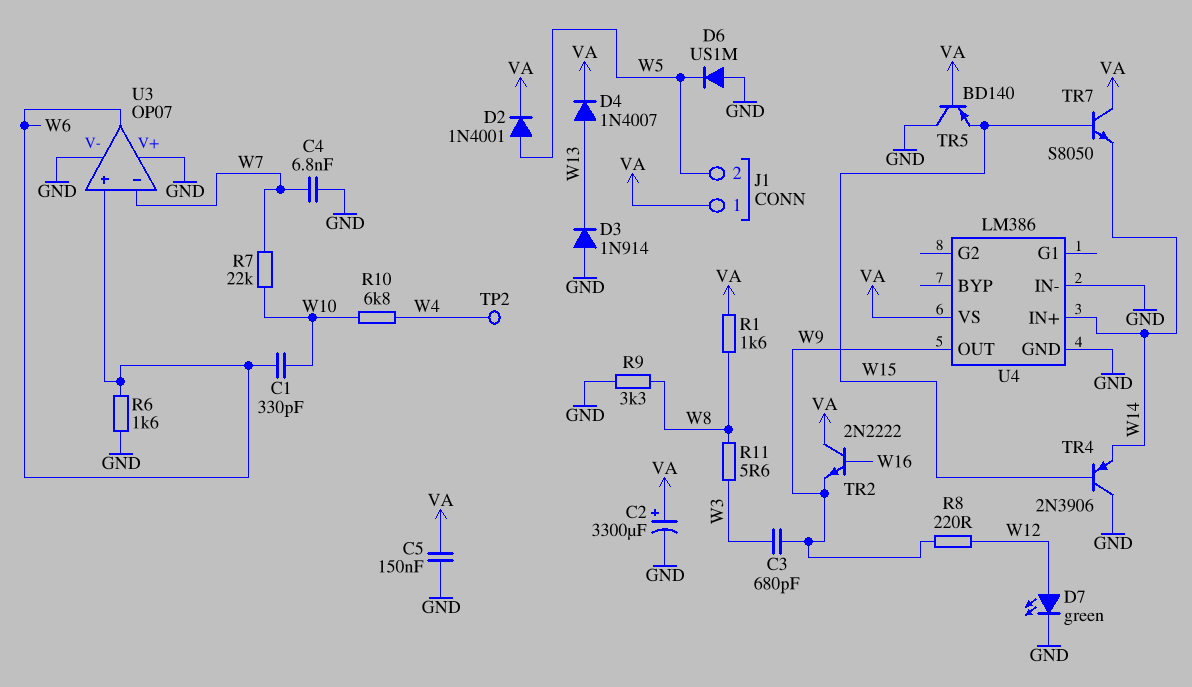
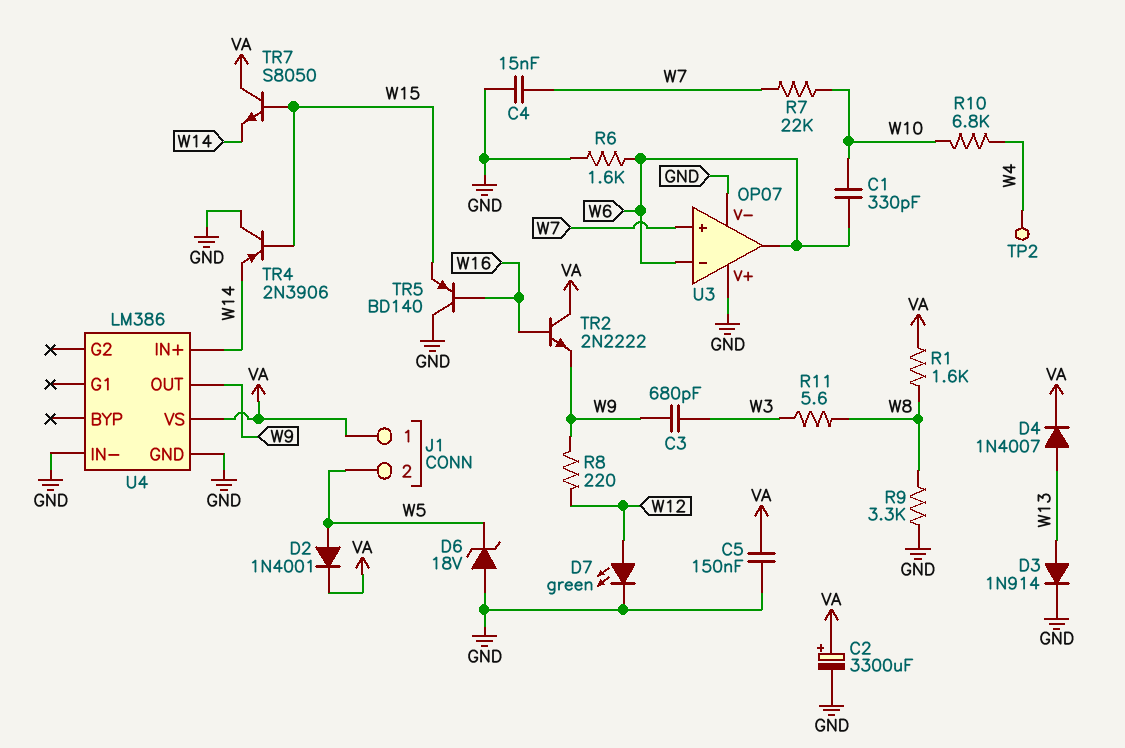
C4: 6.8nF (GND, W7) -> 15nF (GND, W7)
D3: diode 1N914 (A GND, K W13) -> diode 1N914 (A W13, K GND)
D6: diode US1M (A GND, K W5) -> zener 18V (A GND, K W5)
TR5: PNP BD140 (B VA, C GND, E W15) -> PNP BD140 (B W16, C GND, E W15)
U3 pin in+: W6 -> W7
U3 pin in-: W7 -> W6

